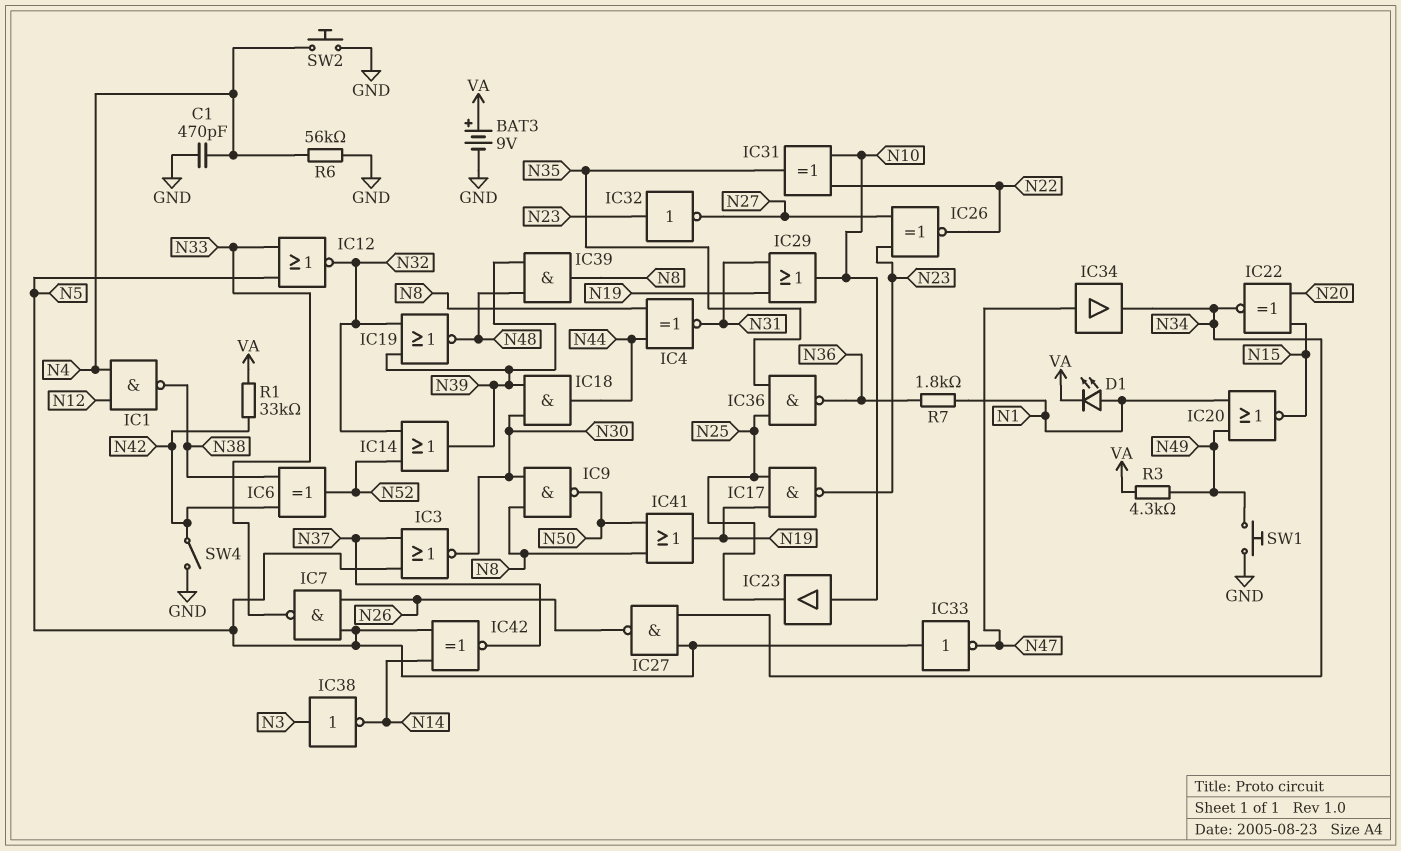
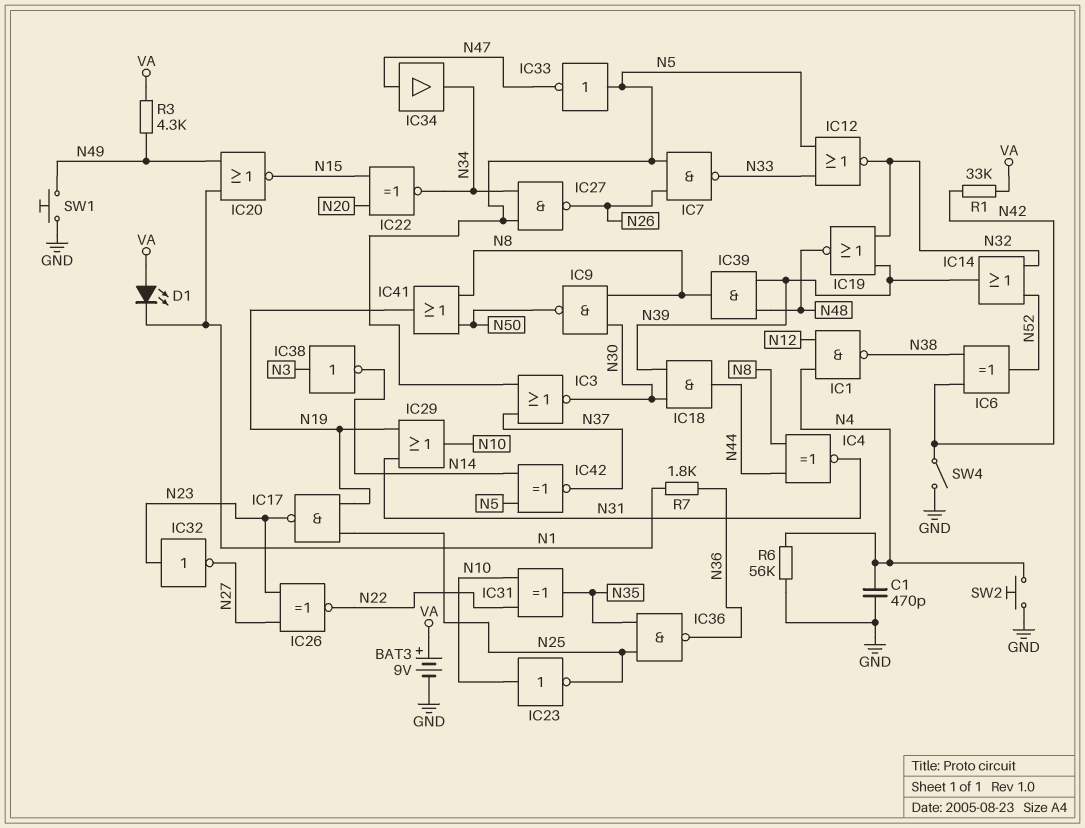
D1: LED (A N1, K VA) -> LED (A VA, K N1)
IC23: buffer (in N10, out N25) -> NOT (in N10, out N25)

